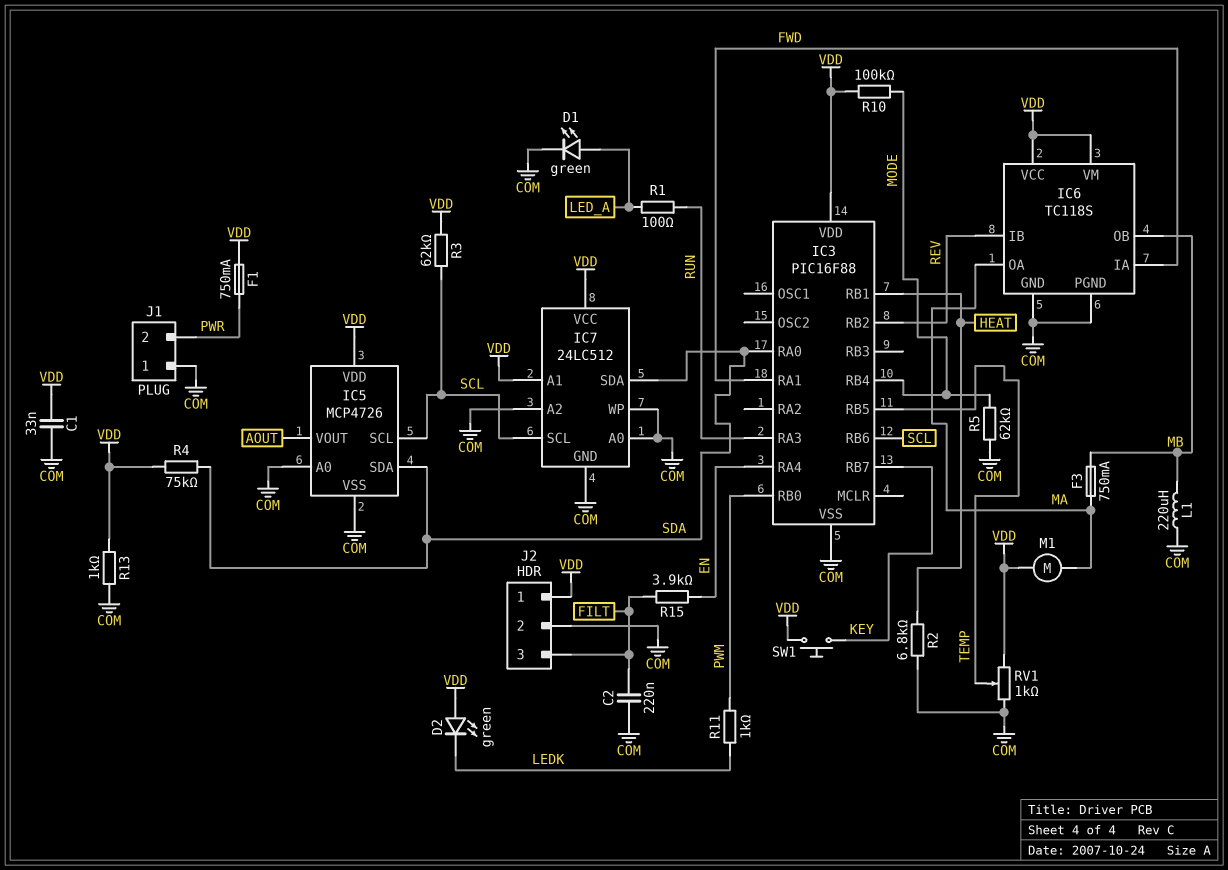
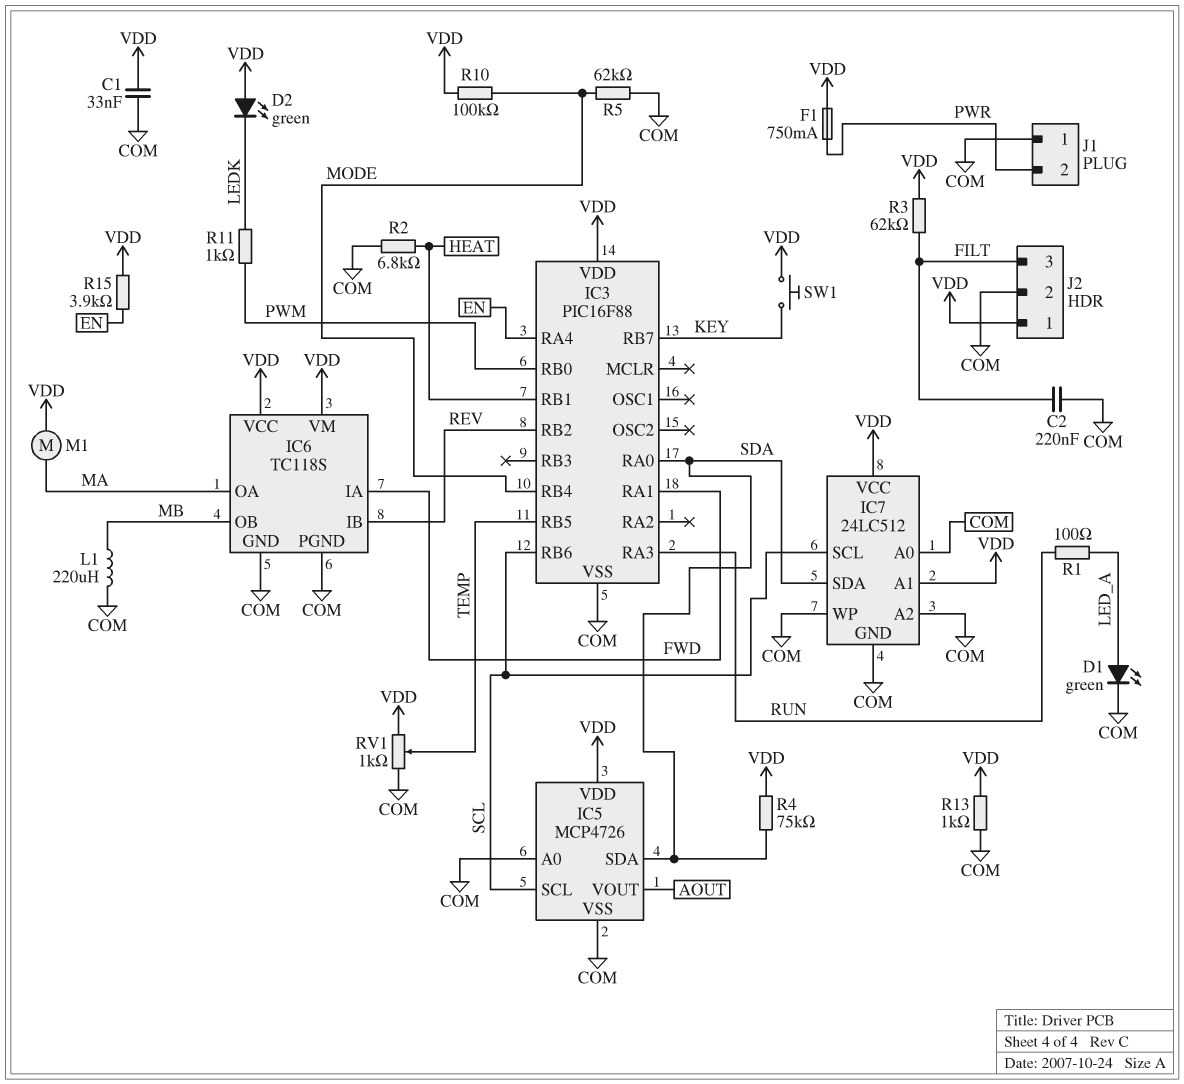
F3: 750mA (MA, MB) -> none
R3: 62k (SCL, VDD) -> 62k (FILT, VDD)
R15: 3.9k (EN, FILT) -> 3.9k (EN, VDD)

